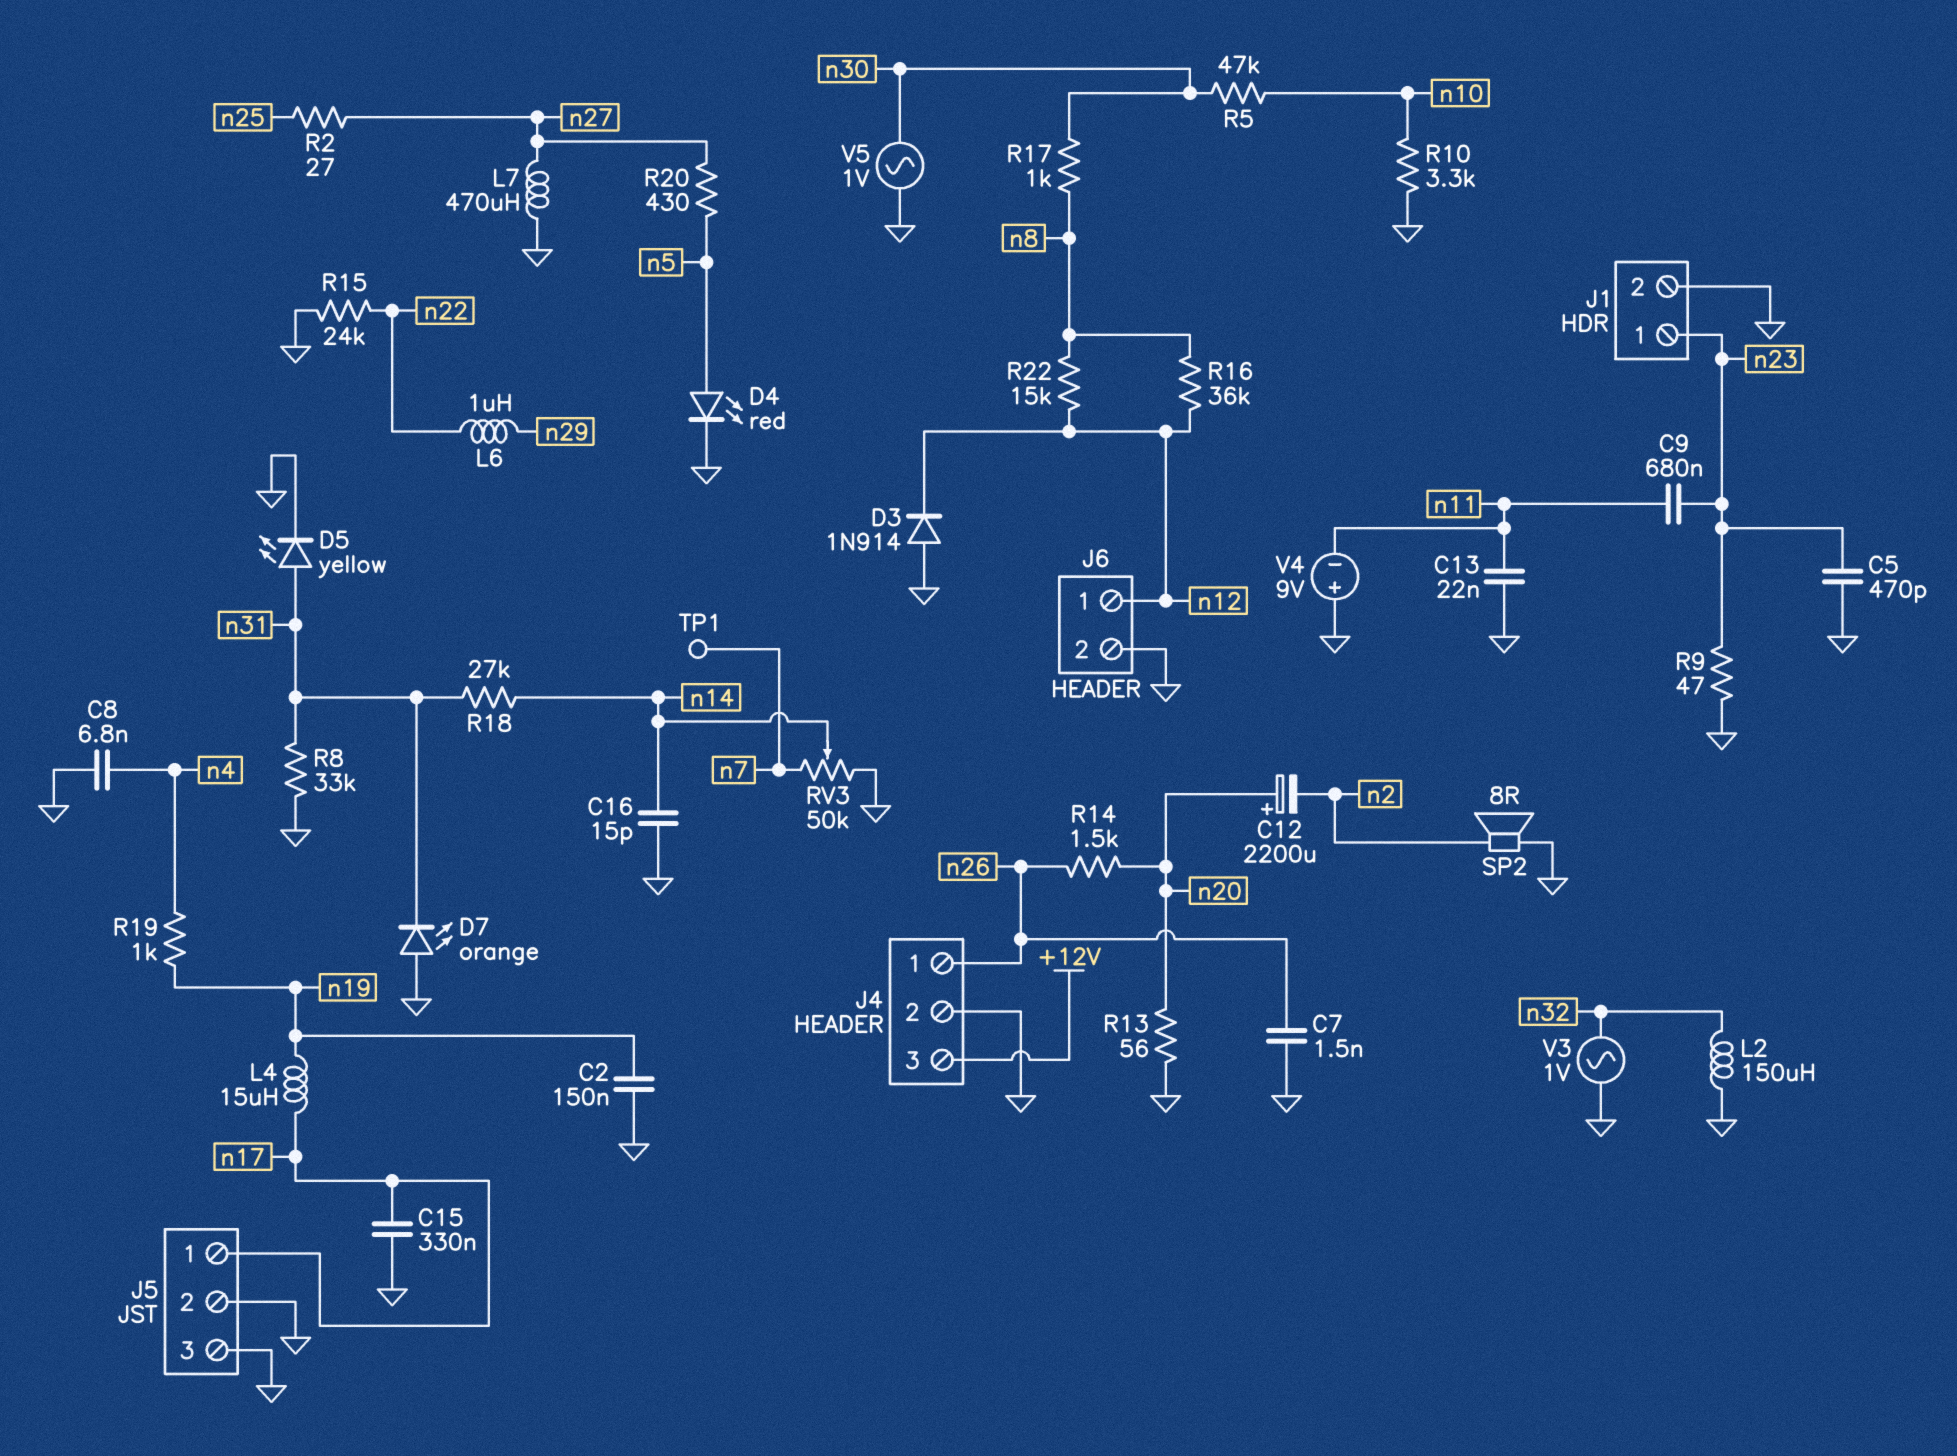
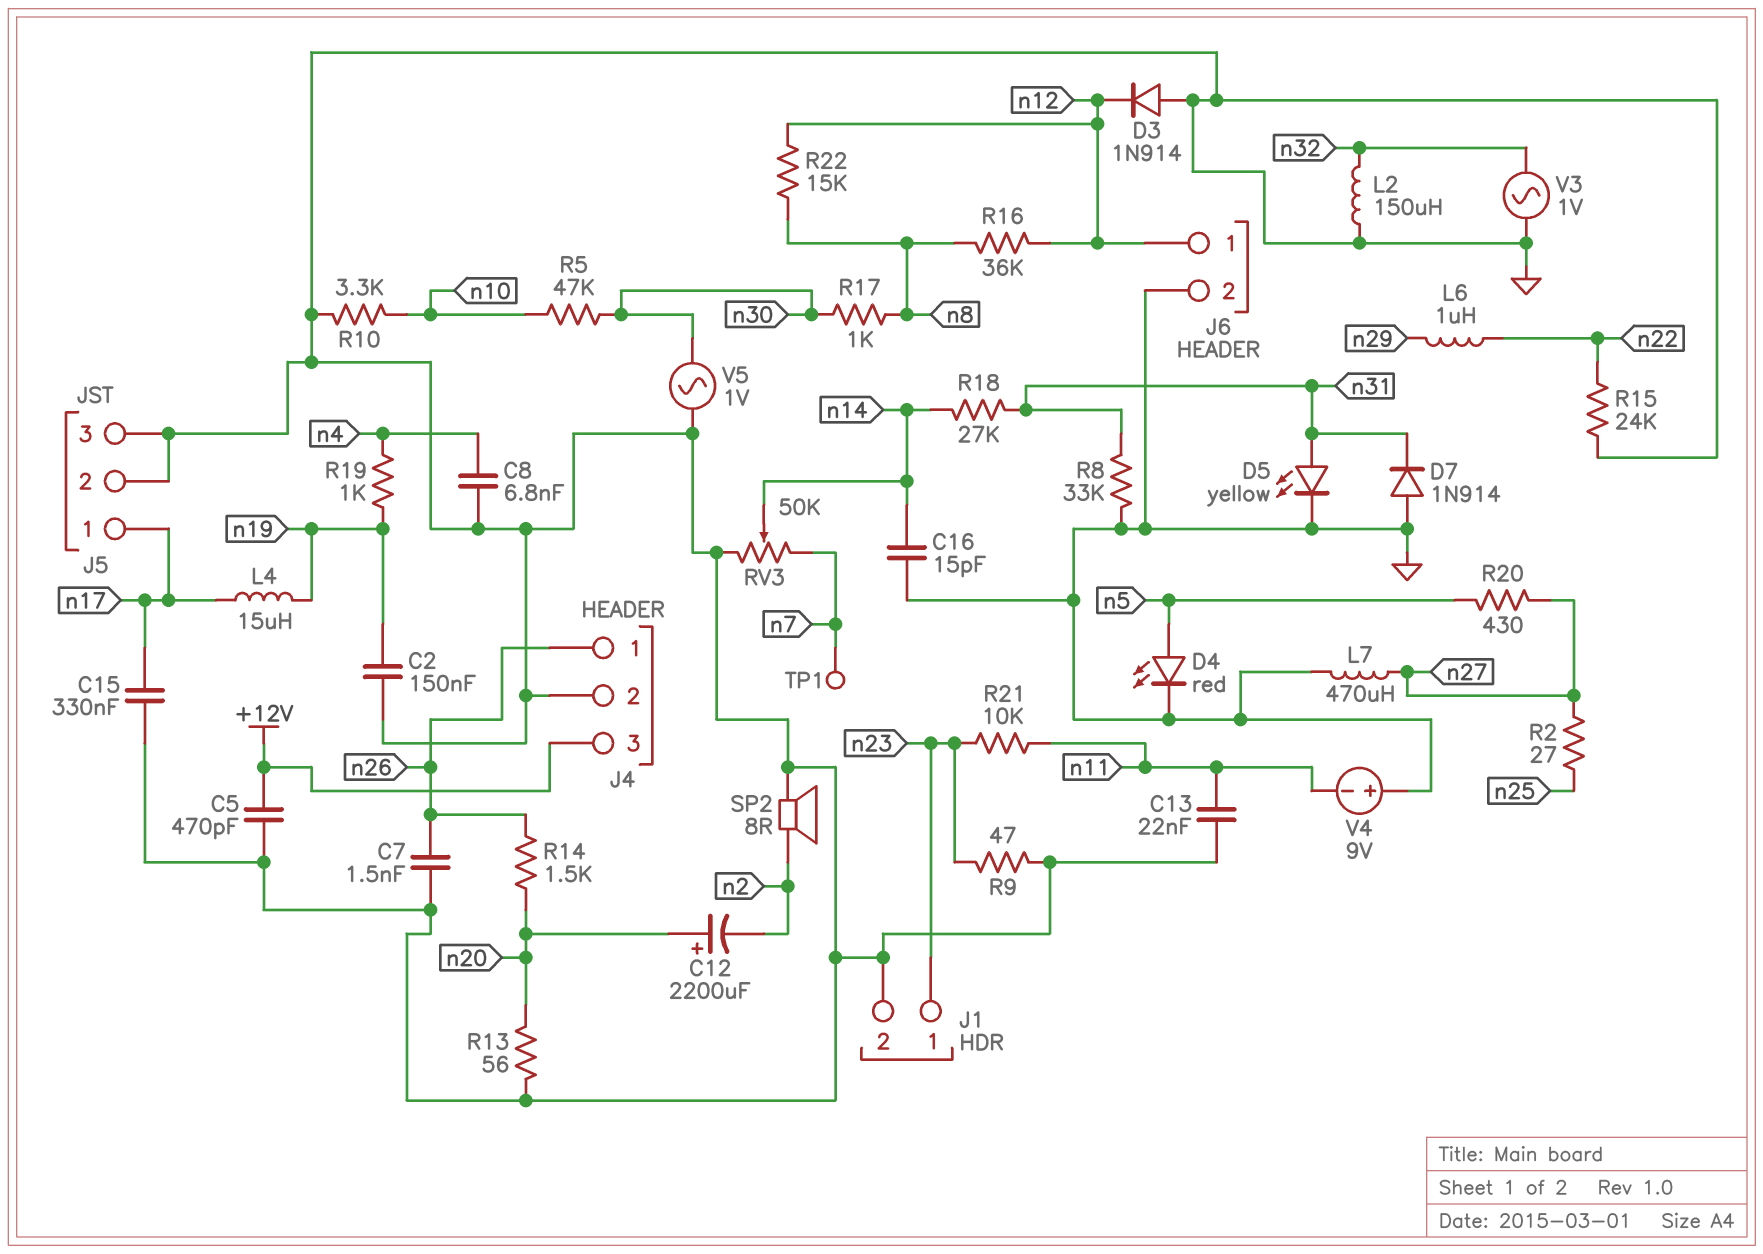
C5: 470pF (GND, n23) -> 470pF (+12V, GND)
C9: 680nF (n11, n23) -> none
D7: LED orange (A GND, K n31) -> diode 1N914 (A GND, K n31)
R21: none -> 10k (n11, n23)

